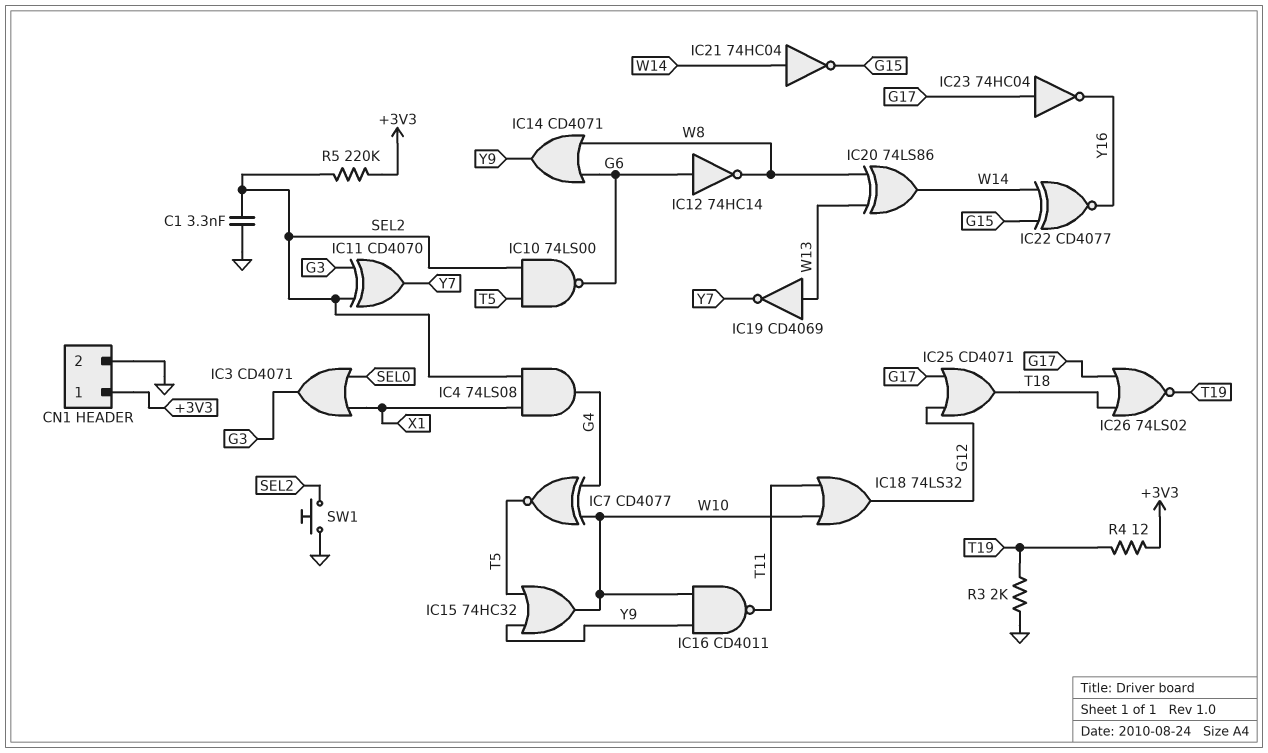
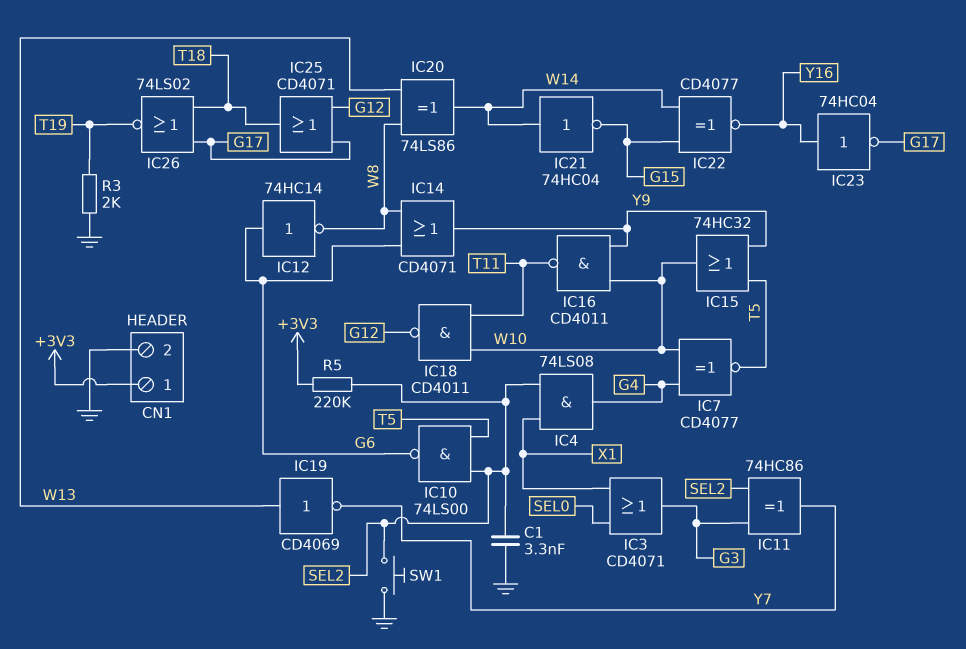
IC11: XOR CD4070 (in G3, in SEL2, out Y7) -> XOR 74HC86 (in G3, in SEL2, out Y7)
IC18: OR 74LS32 (in T11, in W10, out G12) -> NAND CD4011 (in T11, in W10, out G12)
IC23: NOT 74HC04 (in G17, out Y16) -> NOT 74HC04 (in Y16, out G17)
R4: 12 (+3V3, T19) -> none

